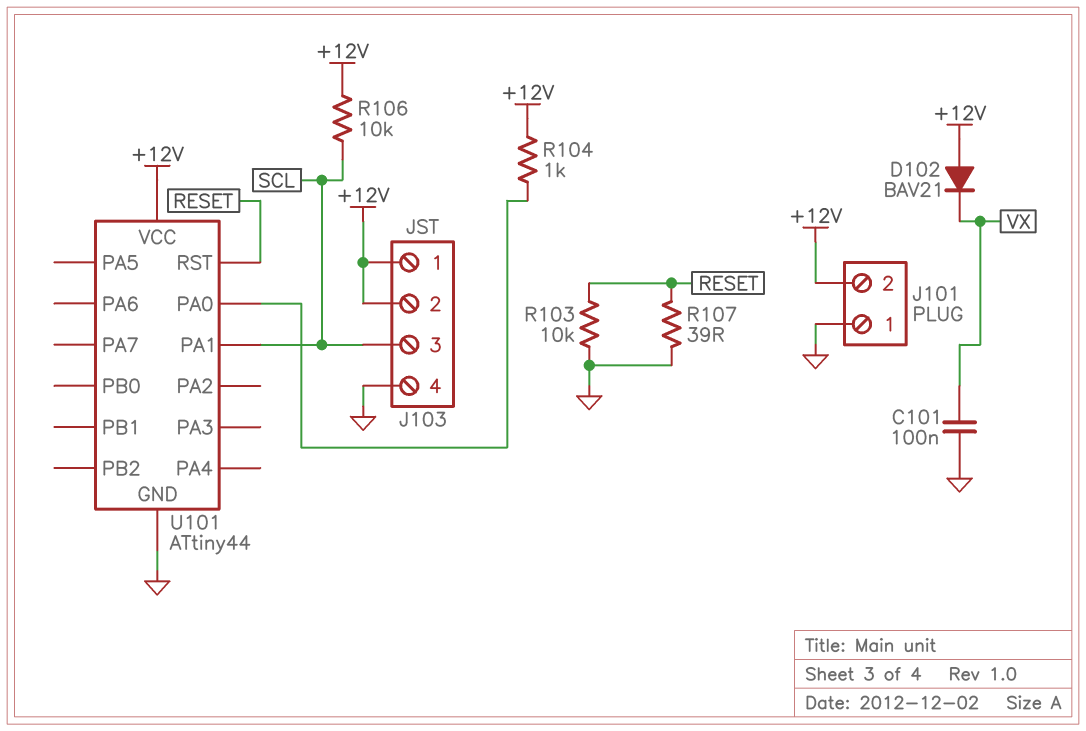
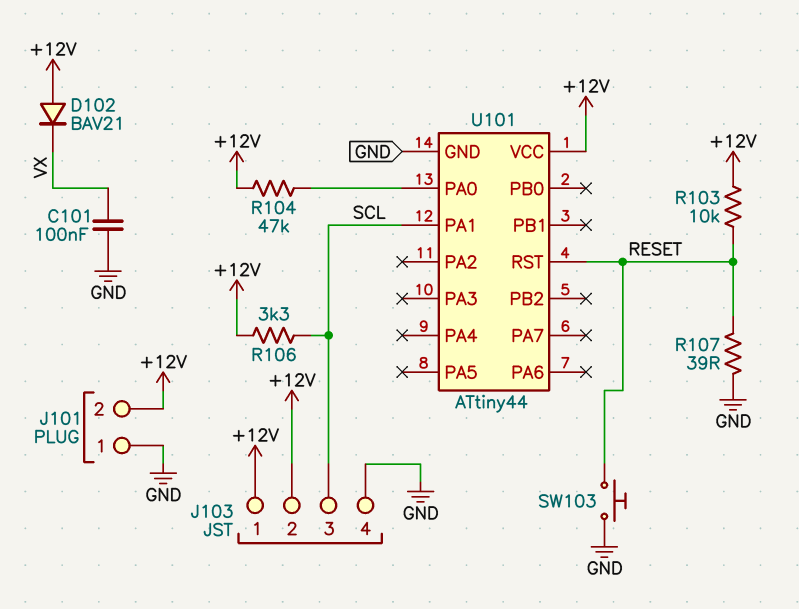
R103: 10k (GND, RESET) -> 10k (+12V, RESET)
R104: 1k (+12V, U101/PA0) -> 47k (+12V, U101/PA0)
R106: 10k (+12V, SCL) -> 3.3k (+12V, SCL)
SW103: none -> button (GND, RESET)

